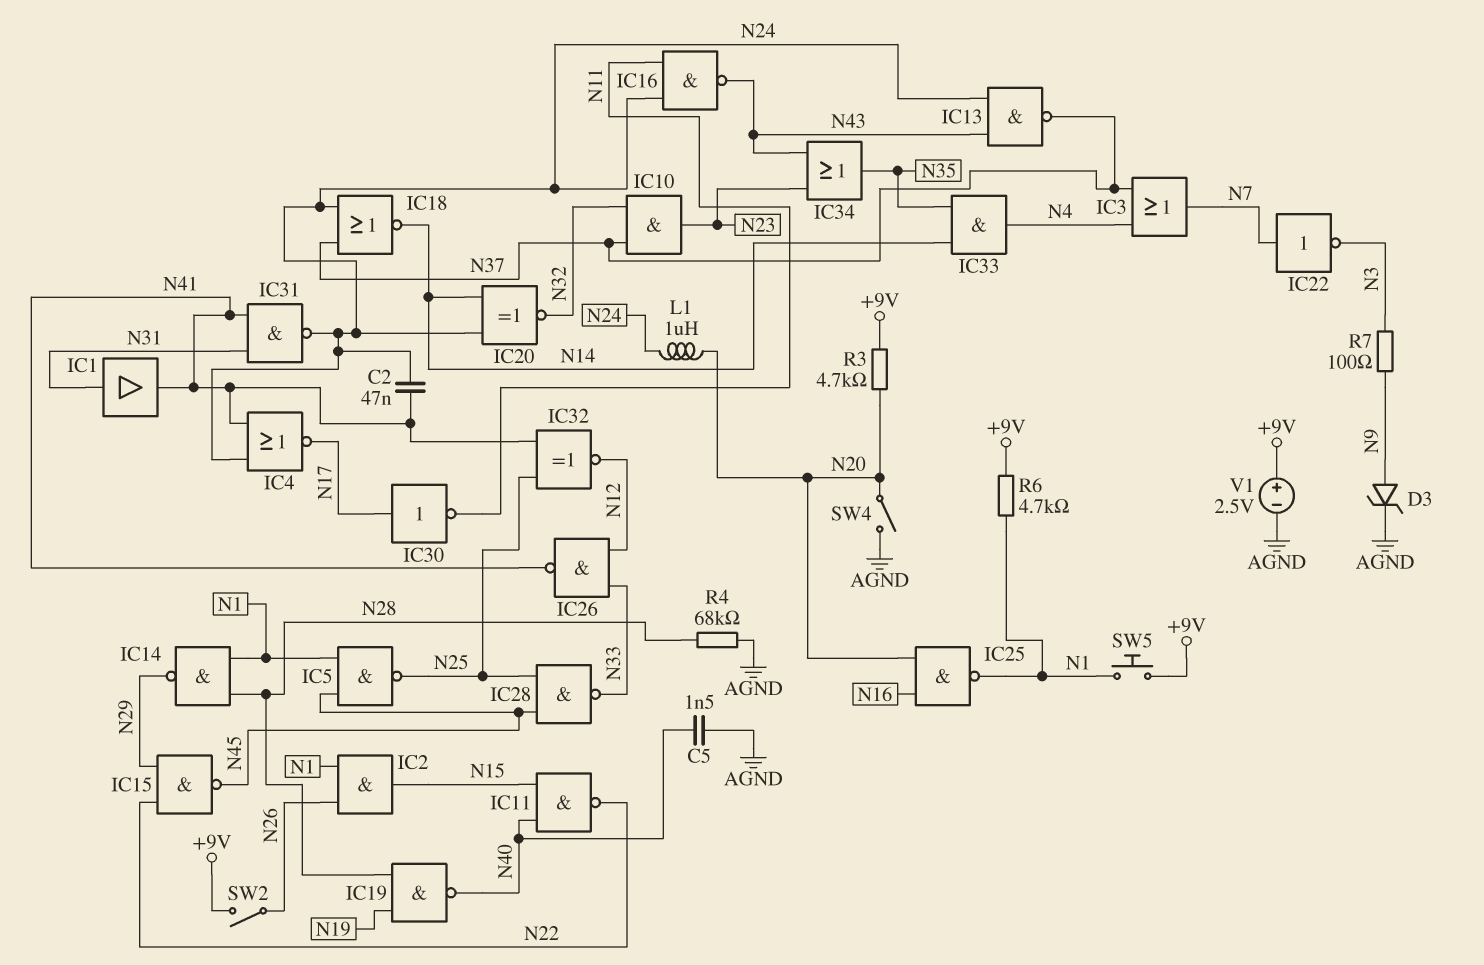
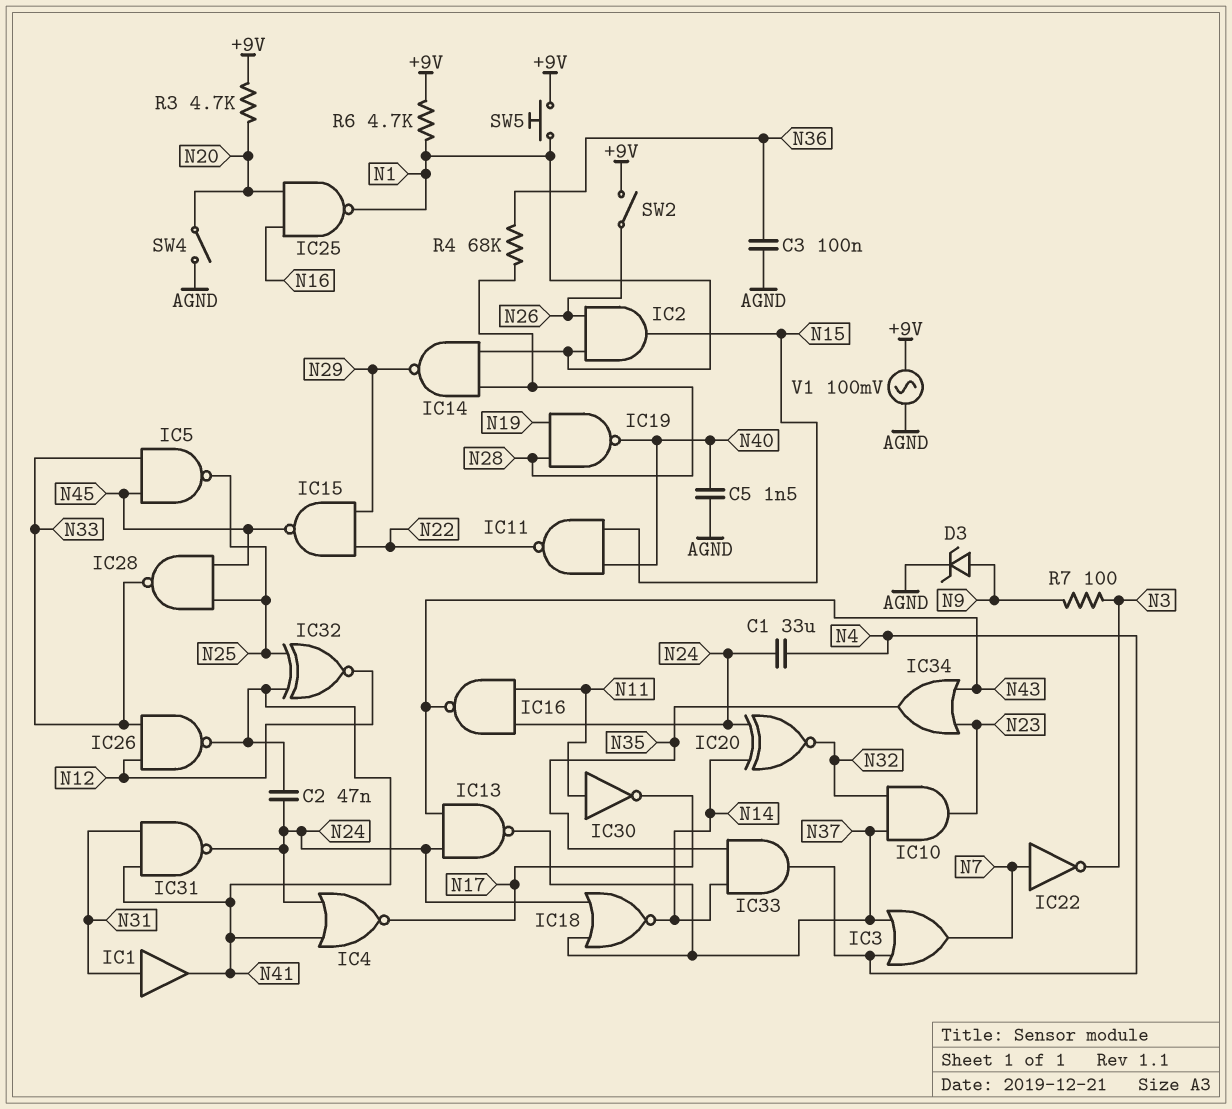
C1: none -> 33uF (N4, N24)
C3: none -> 100nF (AGND, N36)
IC5: NAND (in N1, in N45, out N25) -> NAND (in N33, in N45, out N25)
IC30: NOT (in N17, out N11) -> NOT (in N11, out N17)
L1: 1uH (N20, N24) -> none
R4: 68k (AGND, N28) -> 68k (N28, N36)
V1: 2.5V (plus +9V, minus AGND) -> AC 100mV (+9V, AGND)

